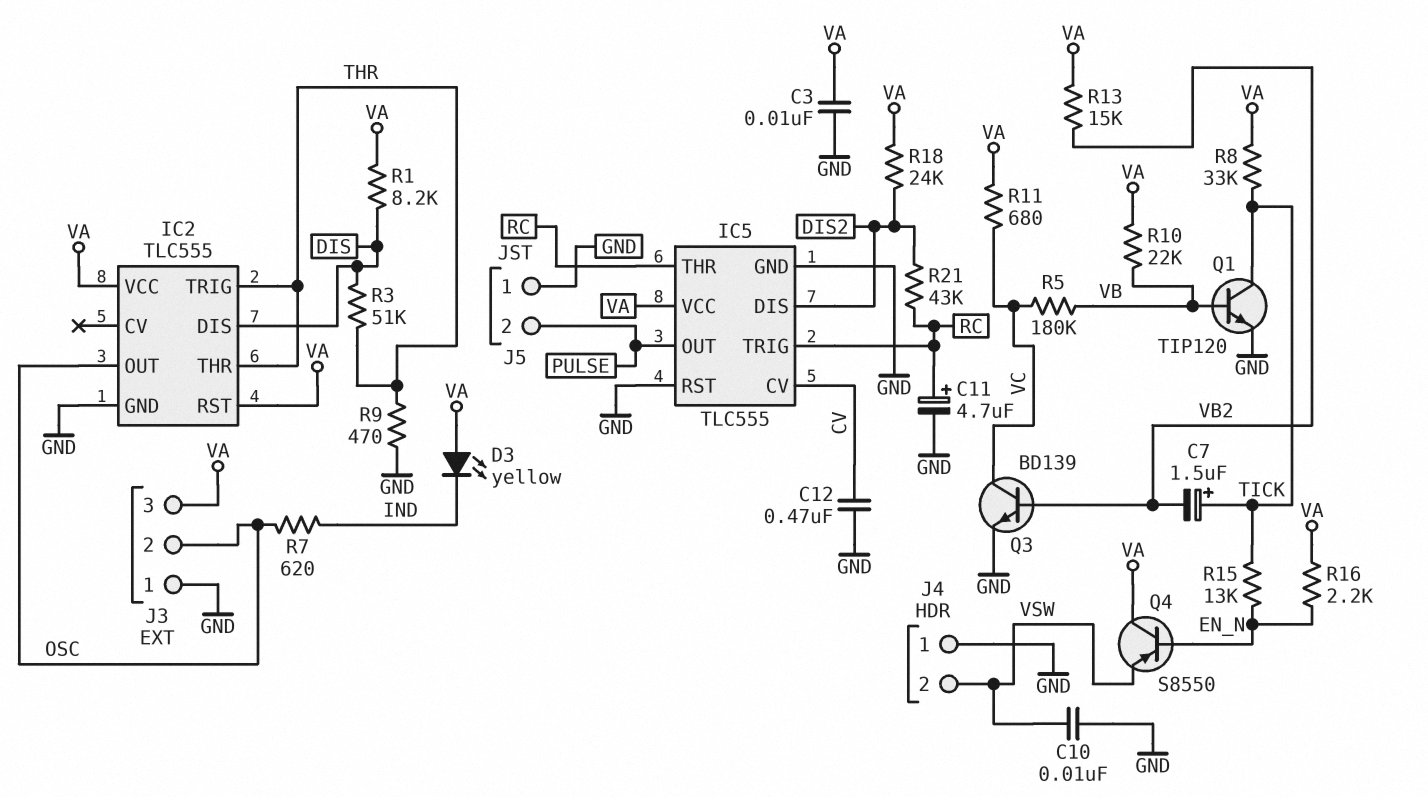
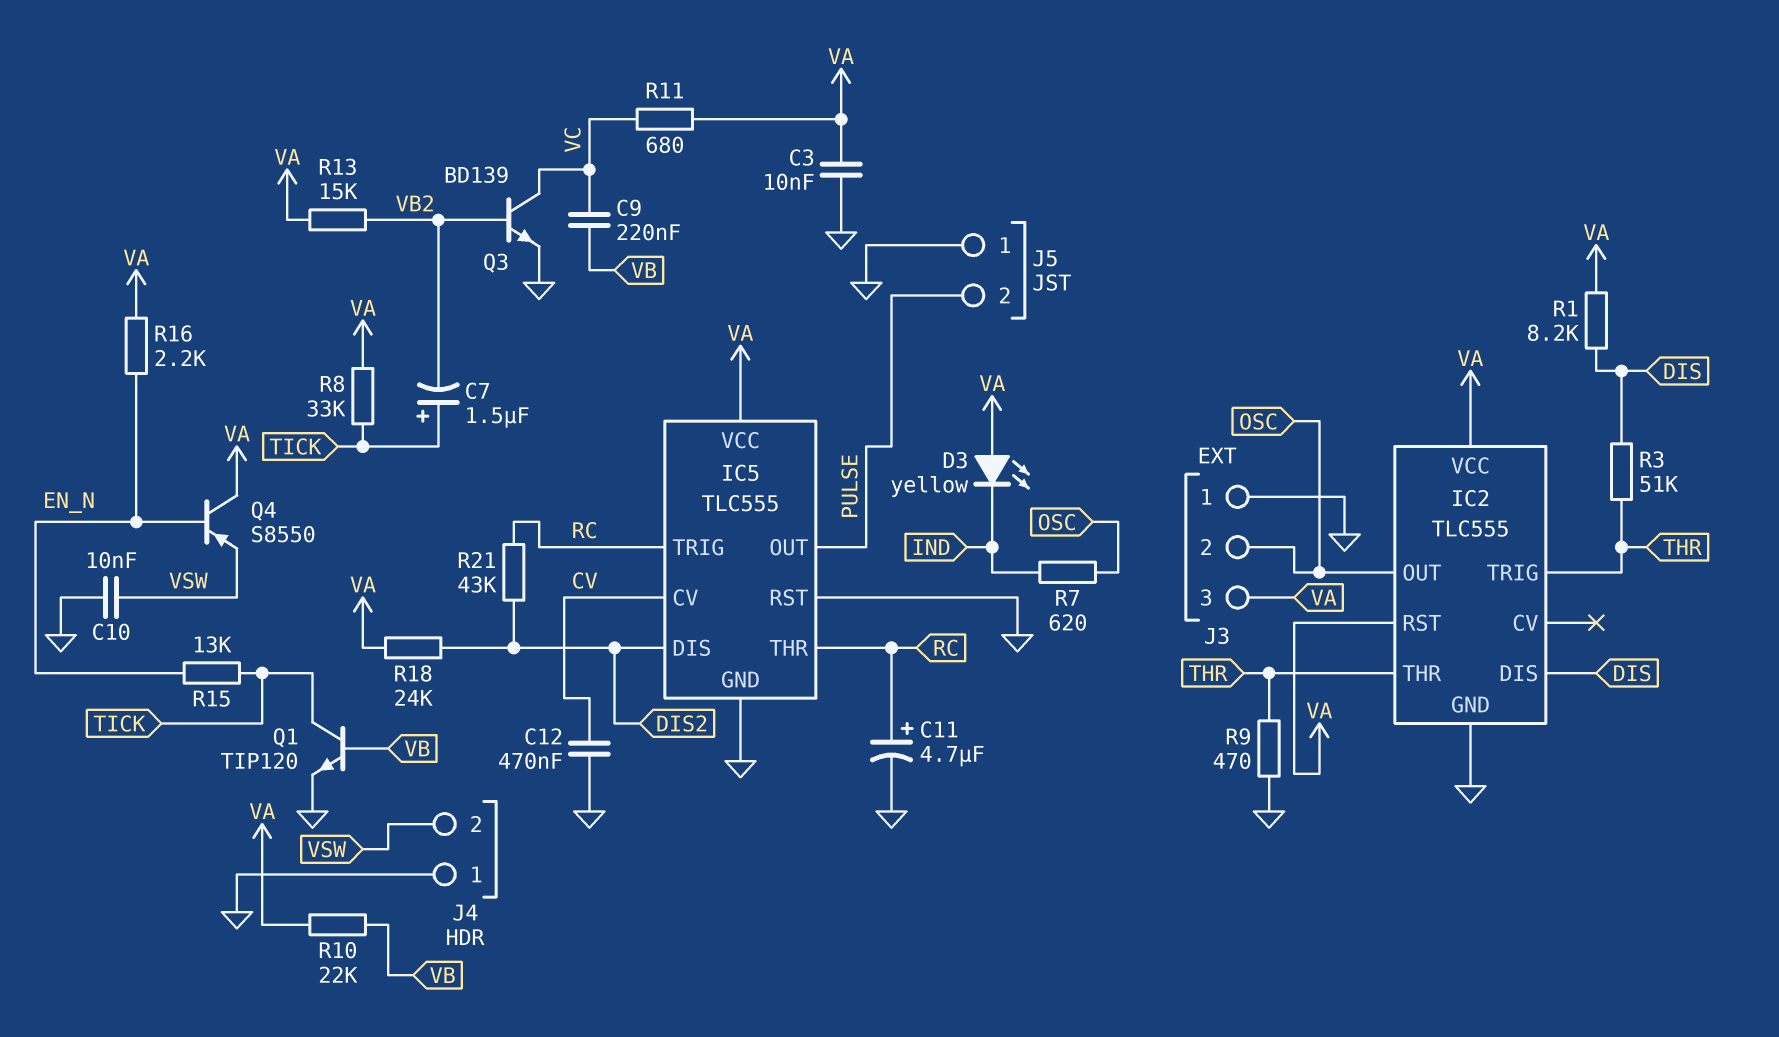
C9: none -> 220nF (VB, VC)
R5: 180k (VB, VC) -> none

